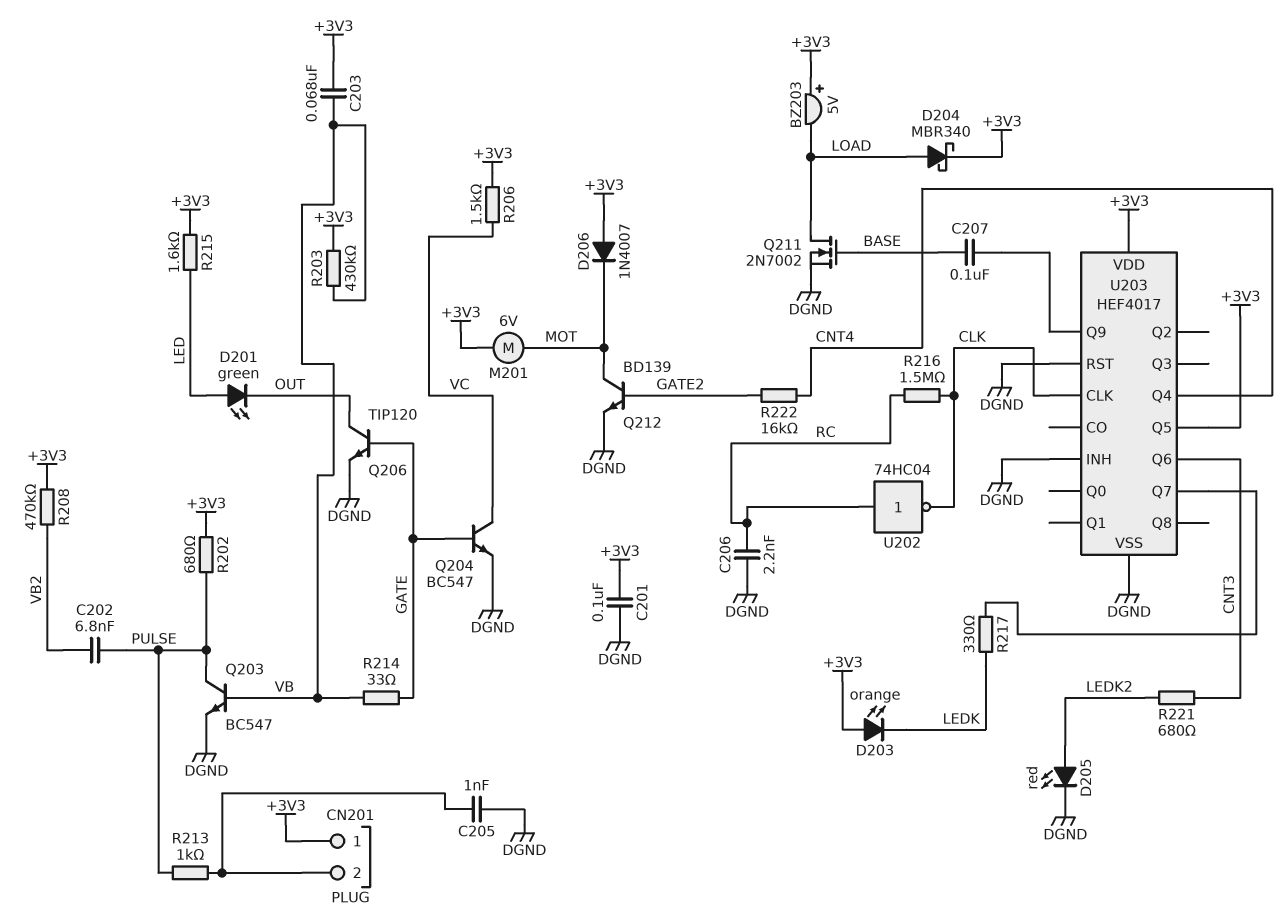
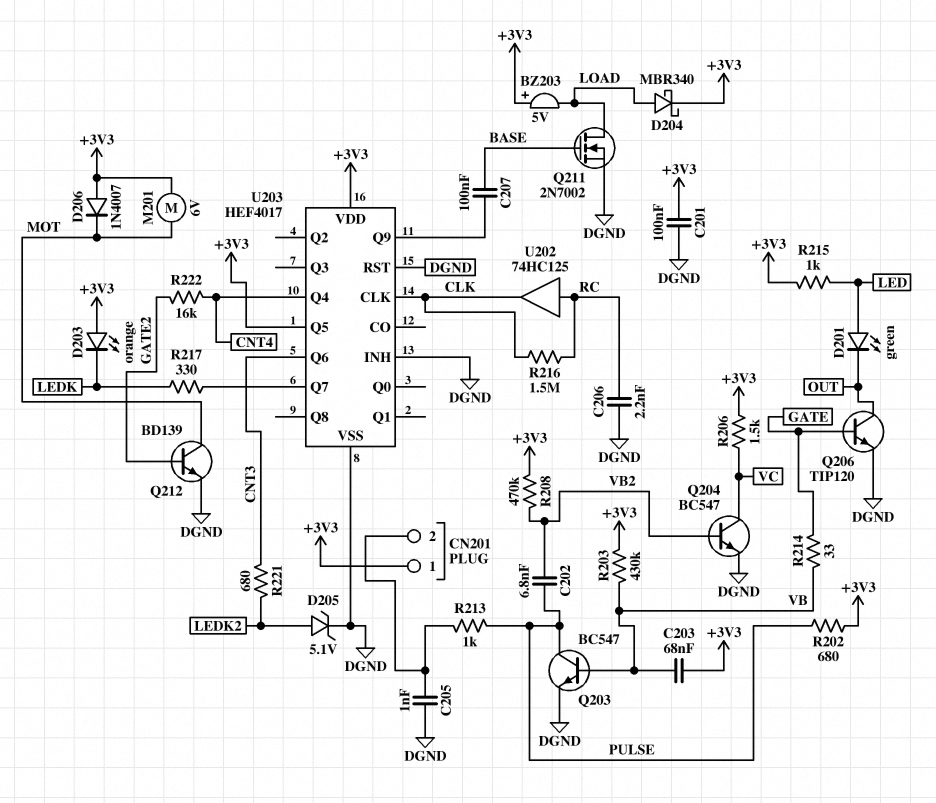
D205: LED red (A LEDK2, K DGND) -> zener 5.1V (A LEDK2, K DGND)
Q204: NPN BC547 (B GATE, C VC, E DGND) -> NPN BC547 (B VB2, C VC, E DGND)
R215: 1.6k (+3V3, LED) -> 1k (+3V3, LED)
U202: NOT 74HC04 (in RC, out CLK) -> buffer 74HC125 (in RC, out CLK)

